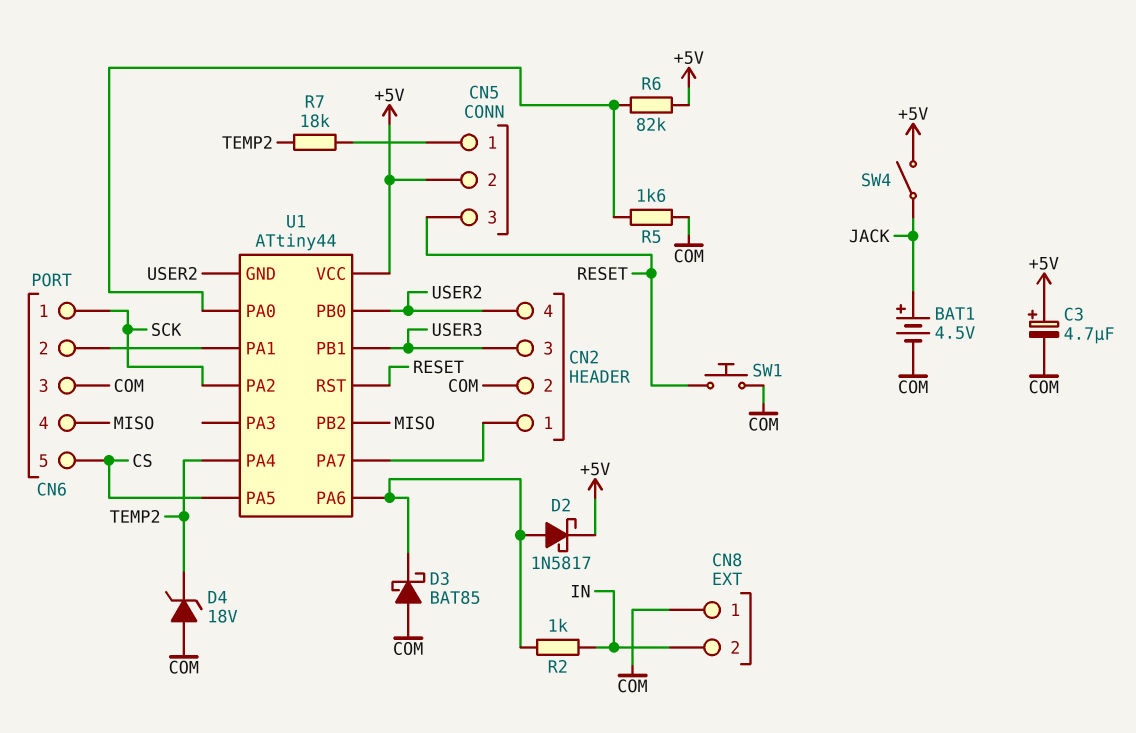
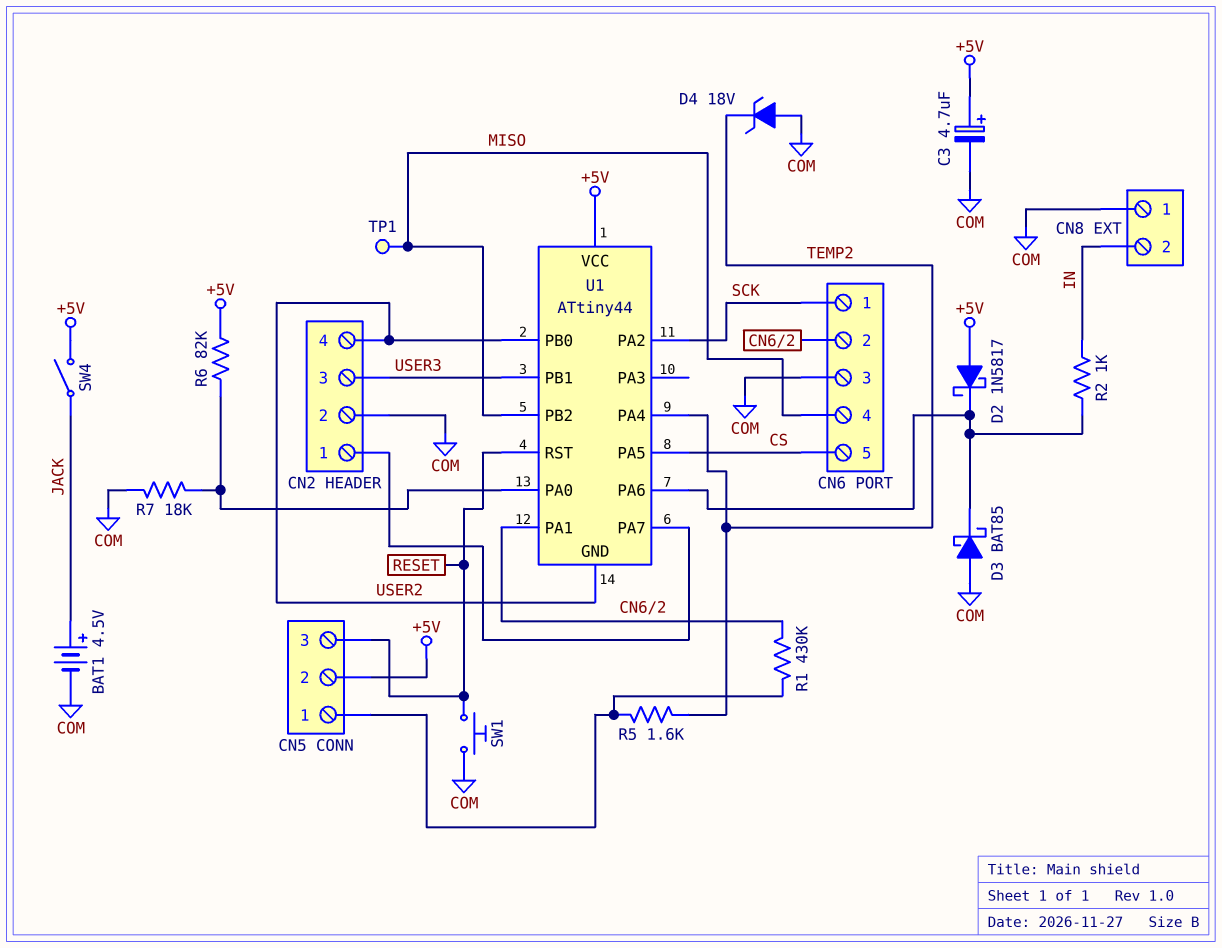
D2: schottky 1N5817 (A U1/PA6, K +5V) -> schottky 1N5817 (A +5V, K U1/PA6)
R1: none -> 430k (CN5/1, CN6/2)
R5: 1.6k (COM, U1/PA0) -> 1.6k (CN5/1, TEMP2)
R7: 18k (CN5/1, TEMP2) -> 18k (COM, U1/PA0)
TP1: none -> test point (MISO)

